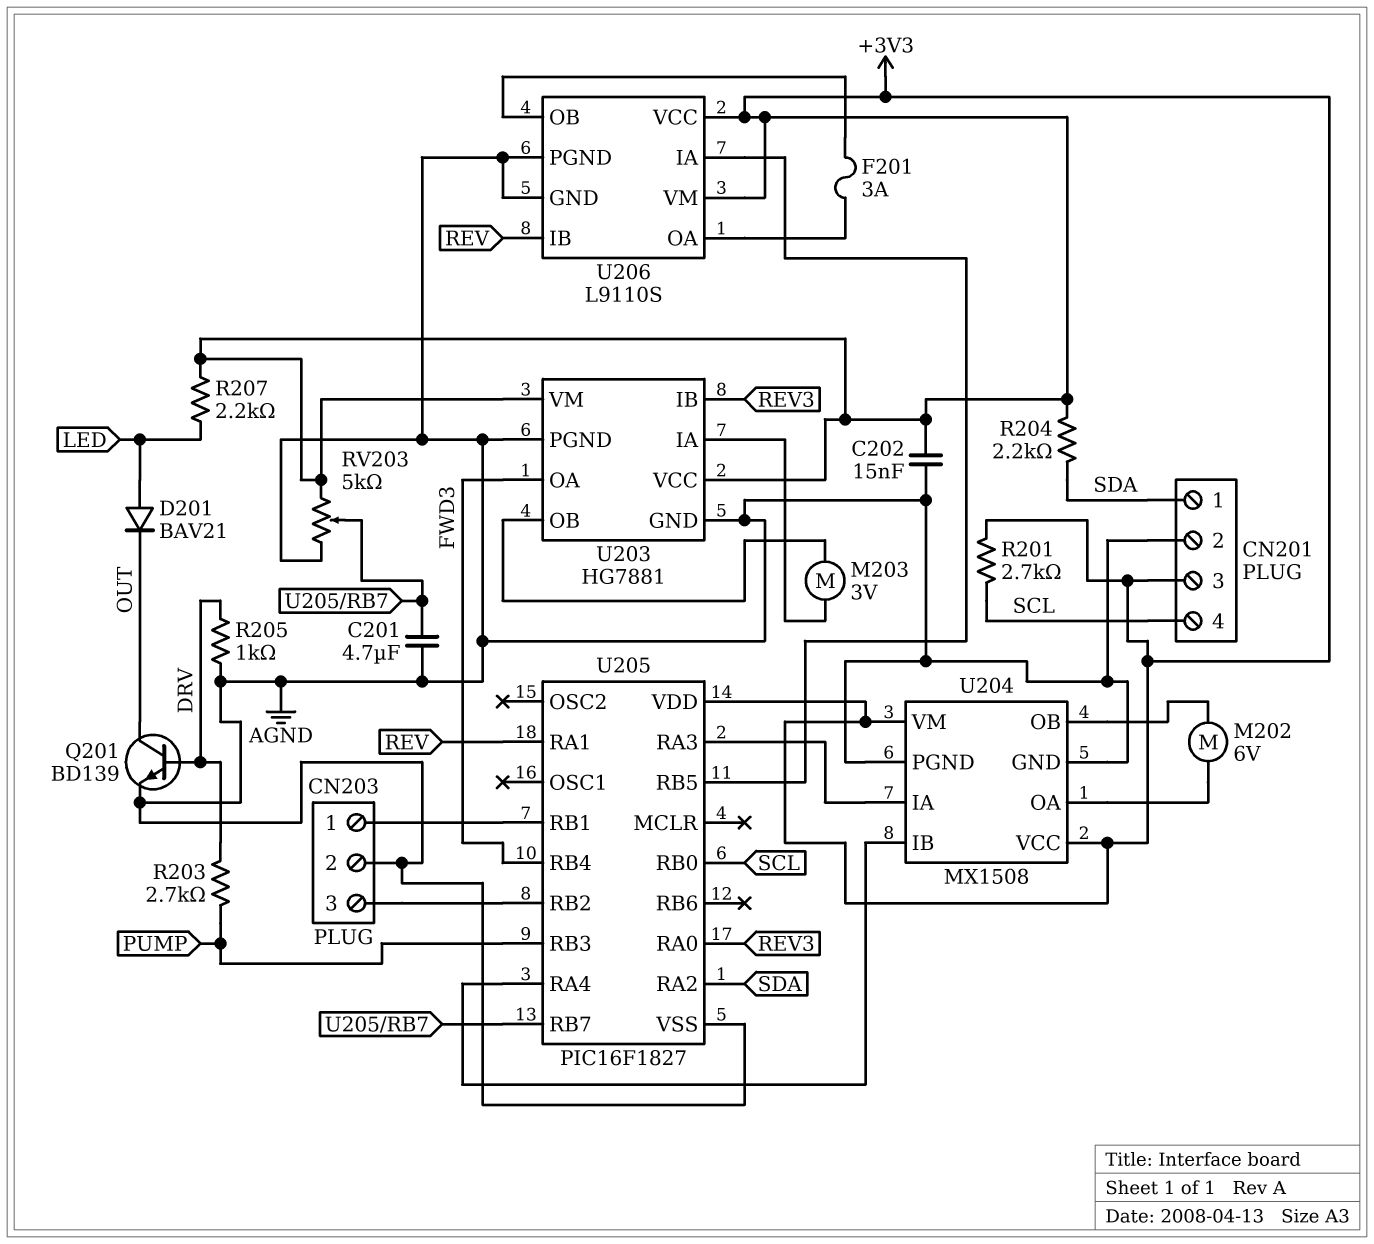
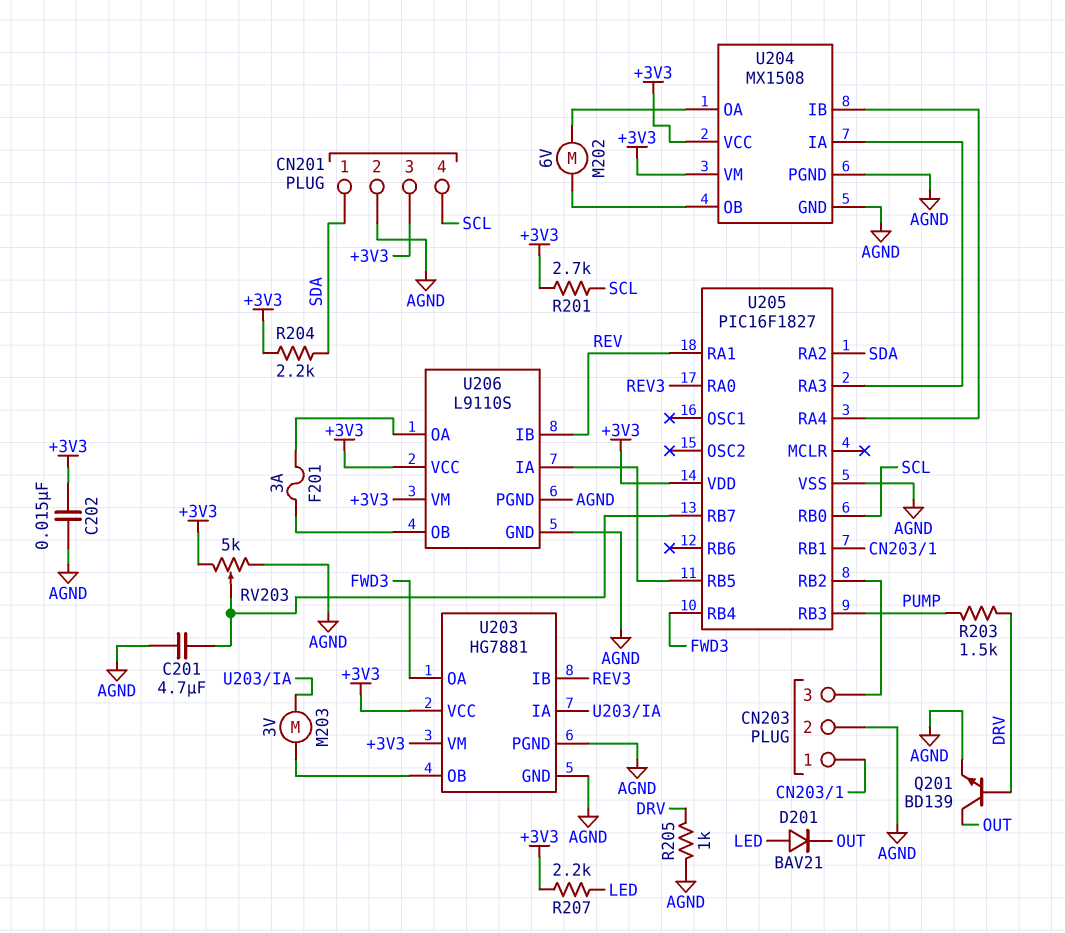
R203: 2.7k (DRV, PUMP) -> 1.5k (DRV, PUMP)

